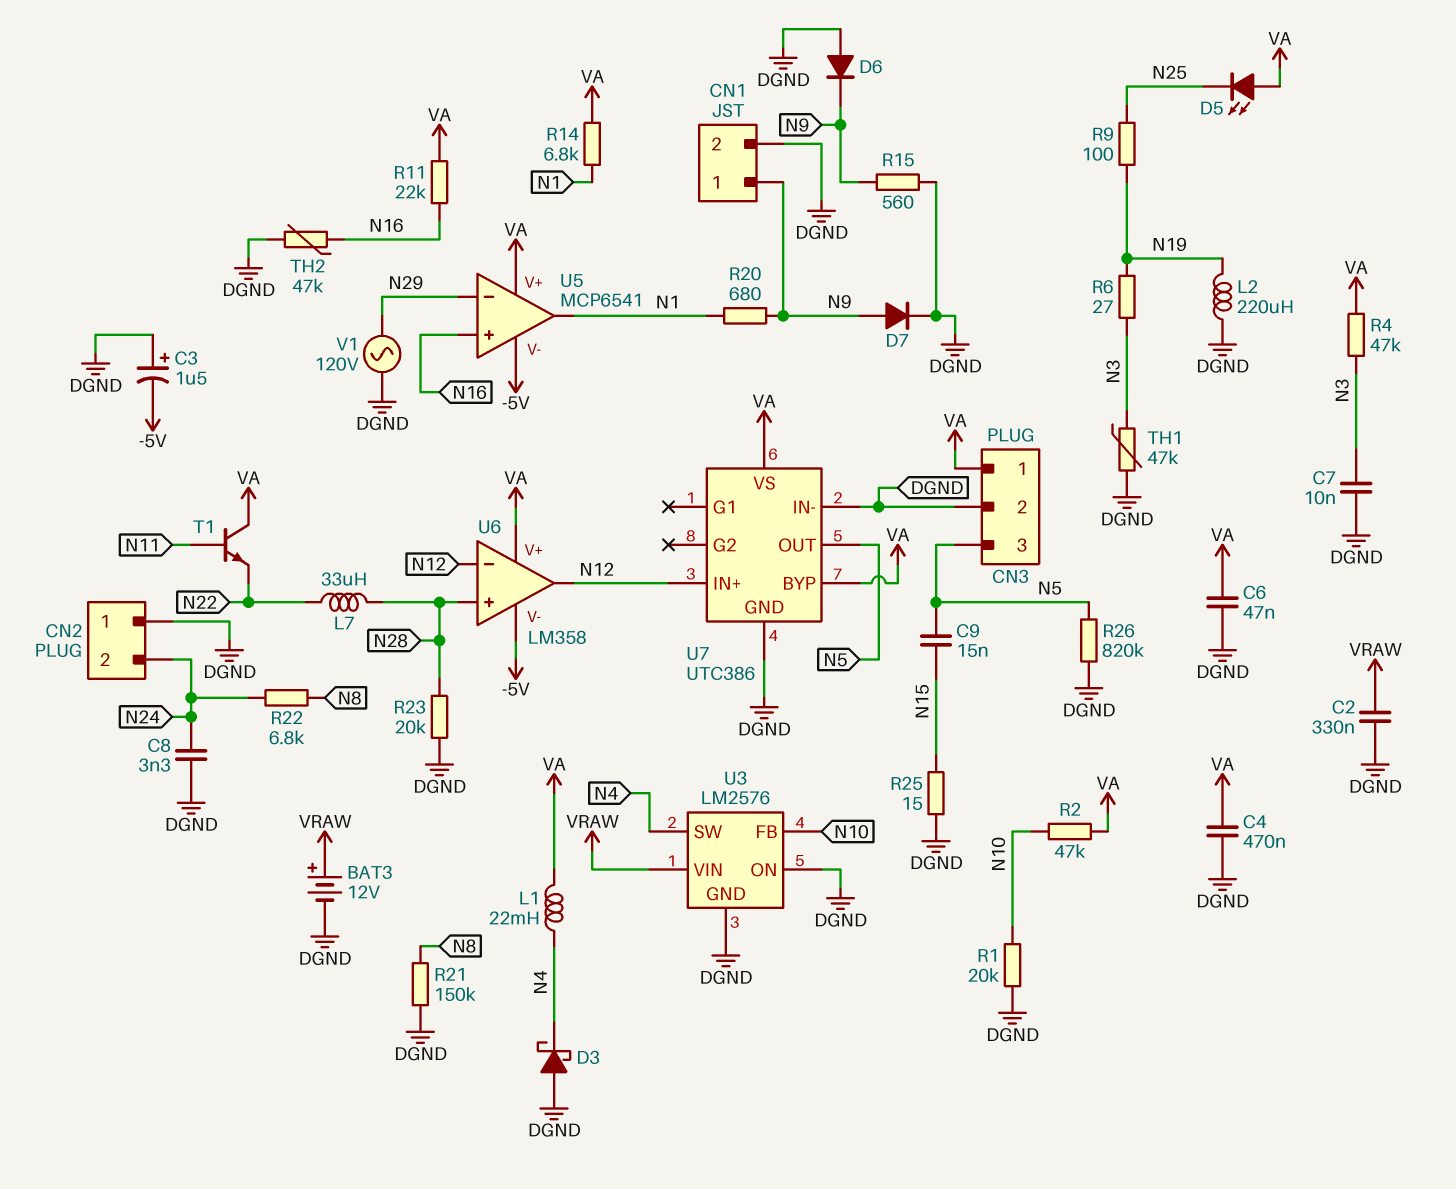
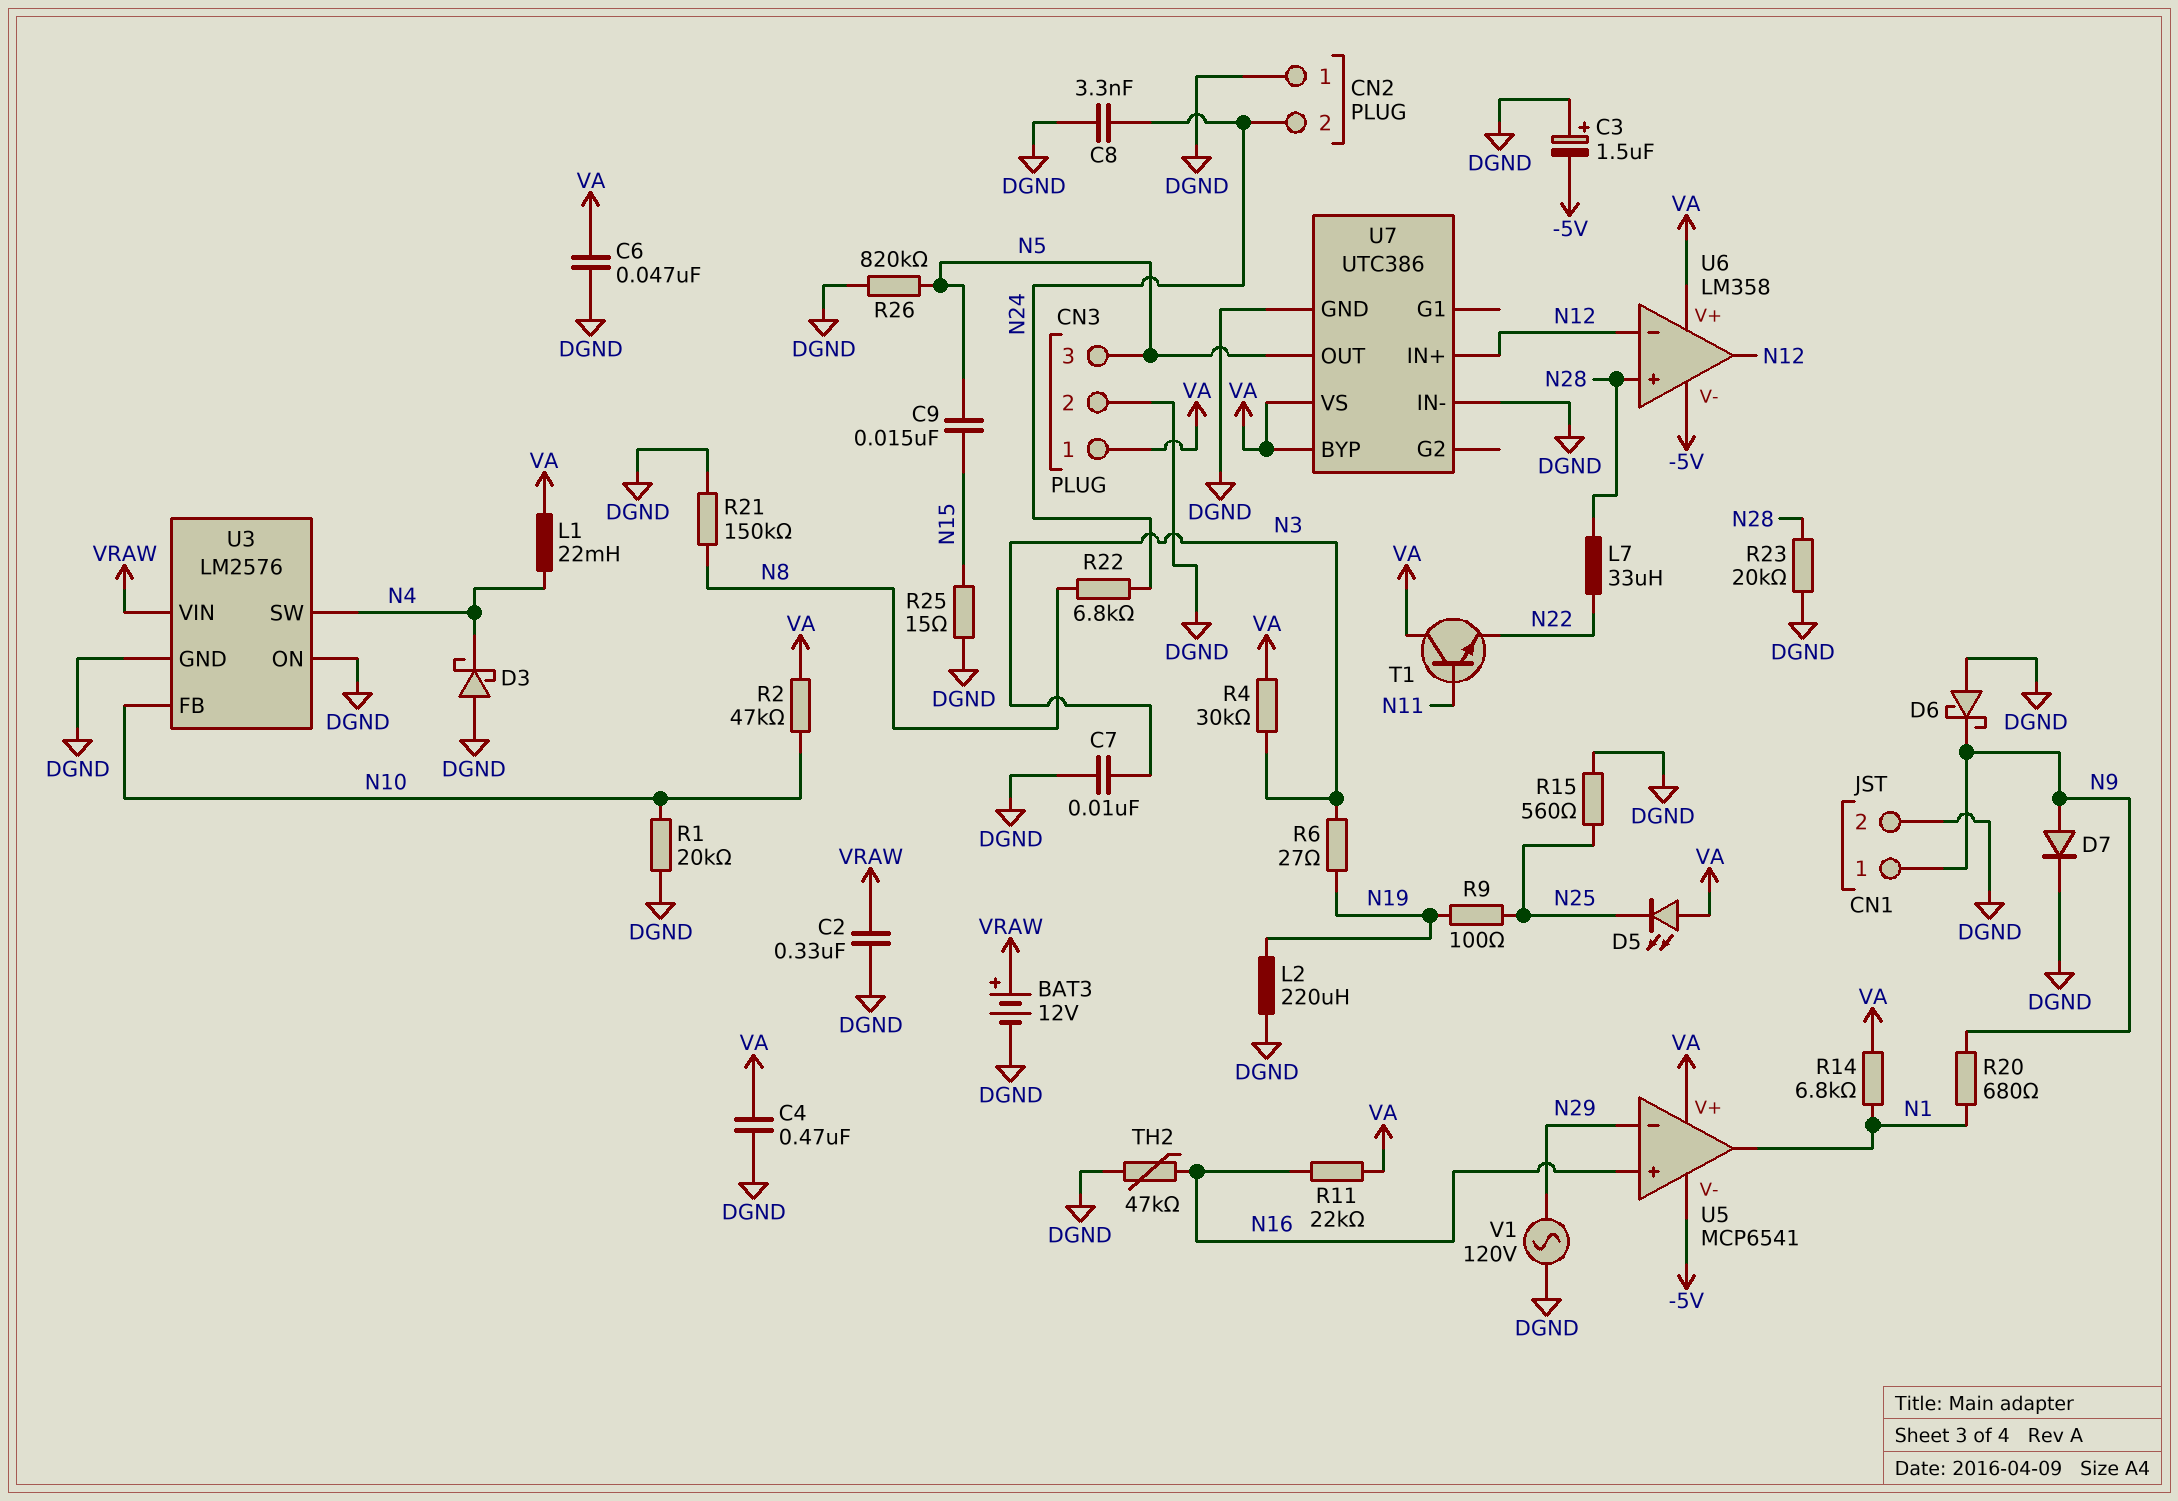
D6: diode (A DGND, K N9) -> schottky (A DGND, K N9)
R4: 47k (N3, VA) -> 30k (N3, VA)
R15: 560 (DGND, N9) -> 560 (DGND, N25)
TH1: 47k (DGND, N3) -> none

